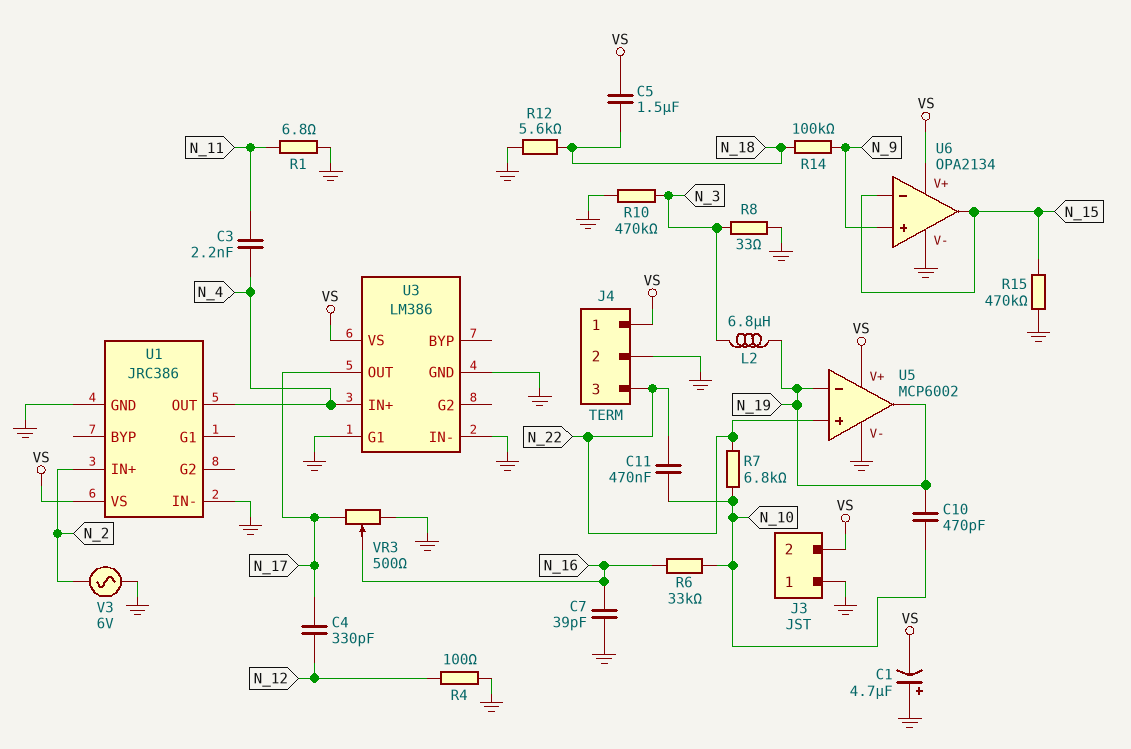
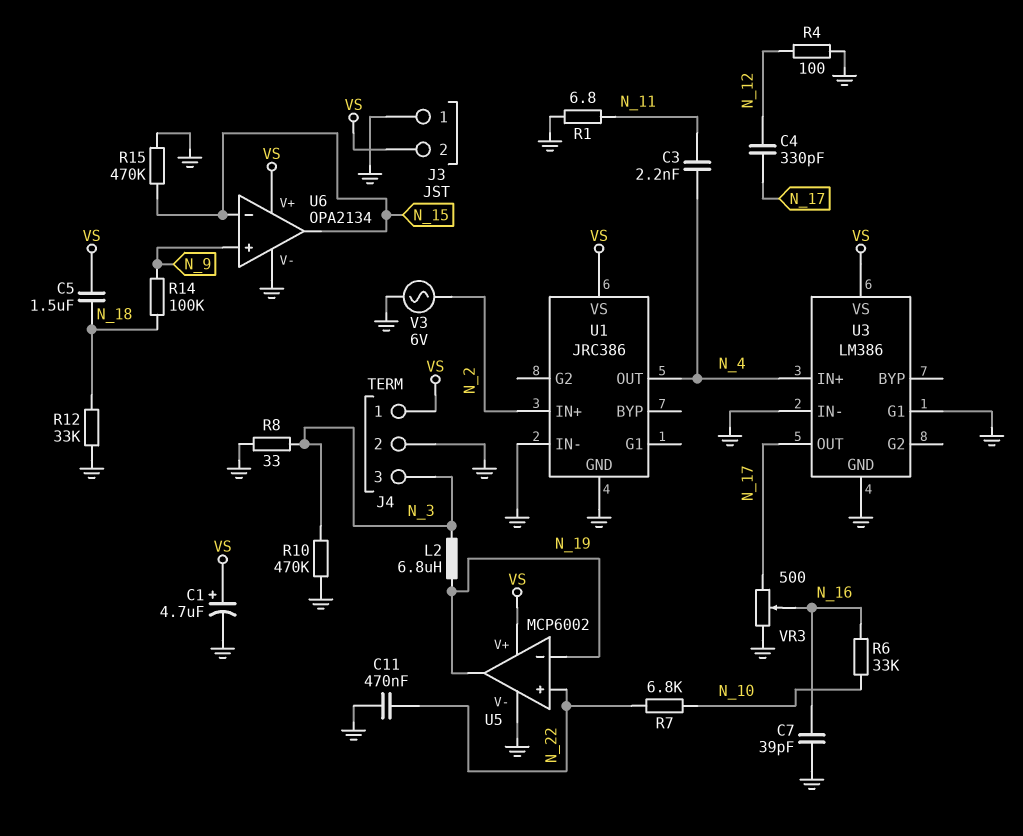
C1: 4.7uF (plus GND, minus VS) -> 4.7uF (plus VS, minus GND)
C10: 470pF (N_10, N_19) -> none
C11: 470nF (N_10, N_22) -> 470nF (GND, N_22)
J4 pin 3: N_22 -> N_3
R12: 5.6k (GND, N_18) -> 33k (GND, N_18)

